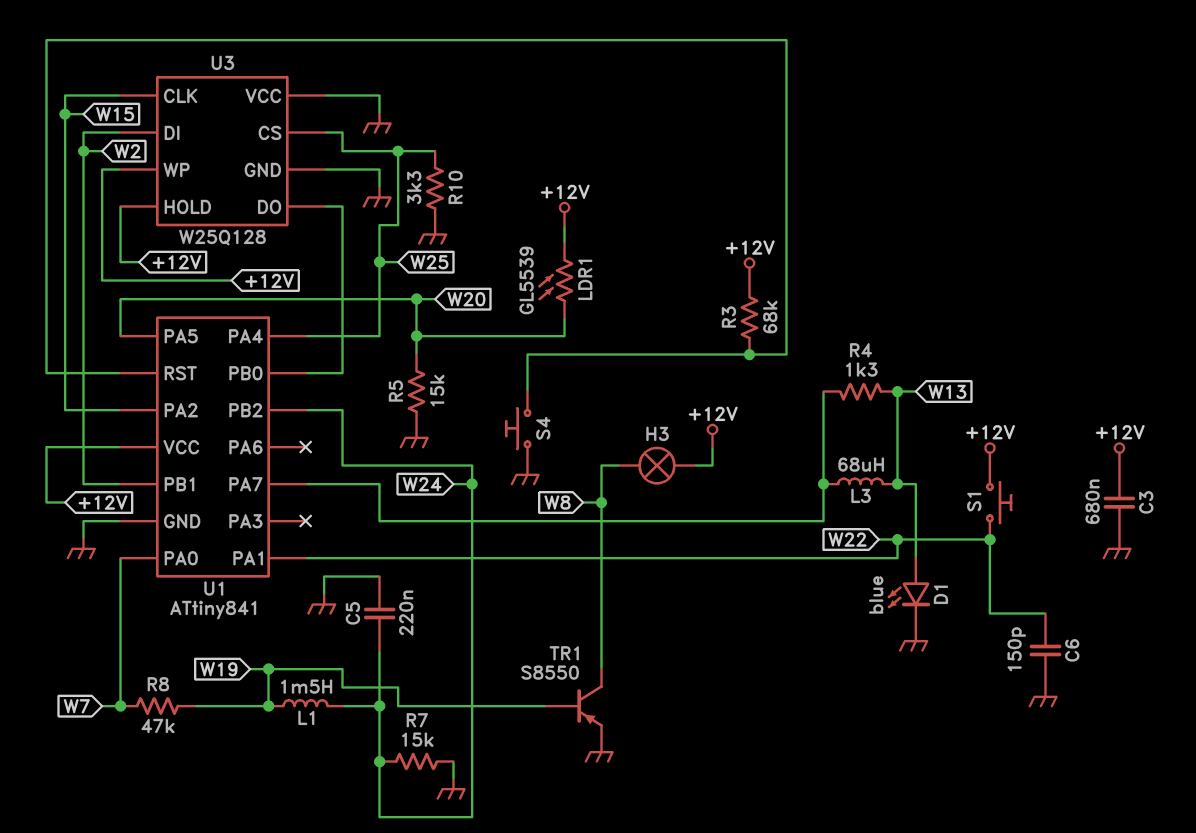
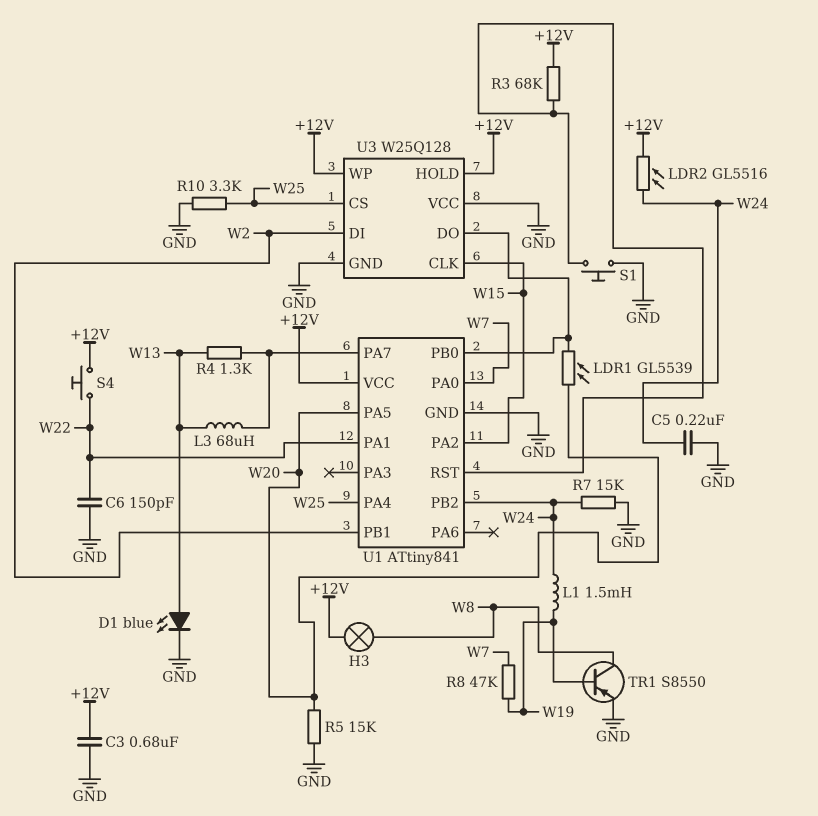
LDR1: GL5539 (+12V, W20) -> GL5539 (U1/PB0, W20)
LDR2: none -> GL5516 (+12V, W24)
S1: button (+12V, W22) -> button (GND, U1/RST)
S4: button (GND, U1/RST) -> button (+12V, W22)

